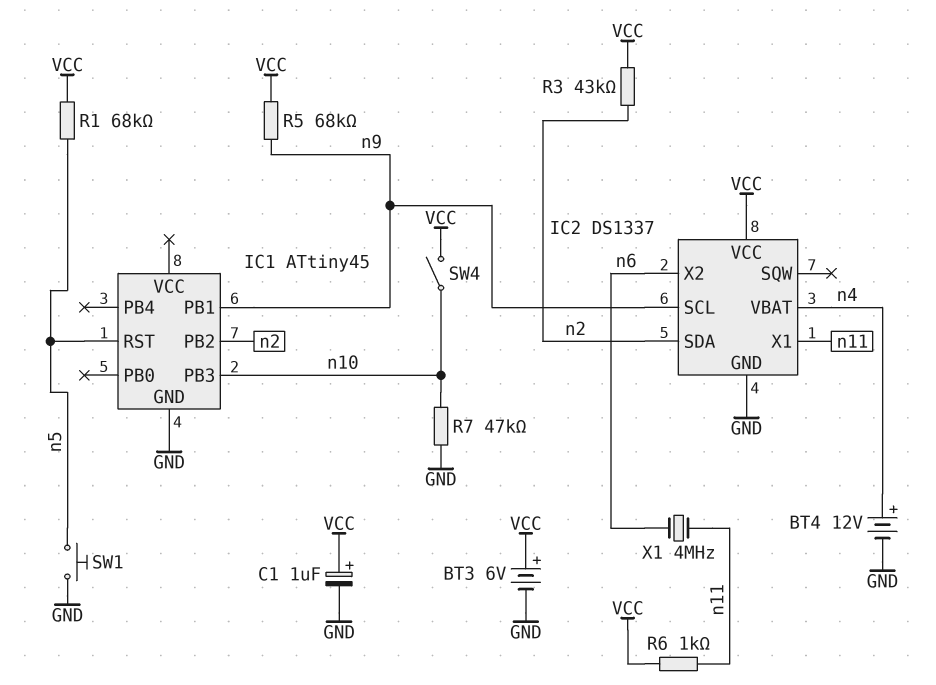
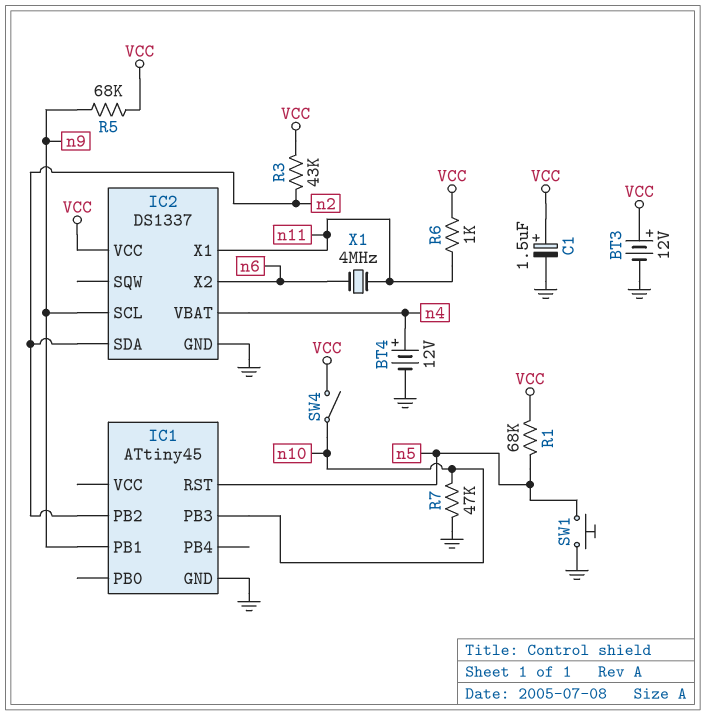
BT3: 6V (plus VCC, minus GND) -> 12V (plus VCC, minus GND)
C1: 1uF (plus VCC, minus GND) -> 1.5uF (plus VCC, minus GND)

